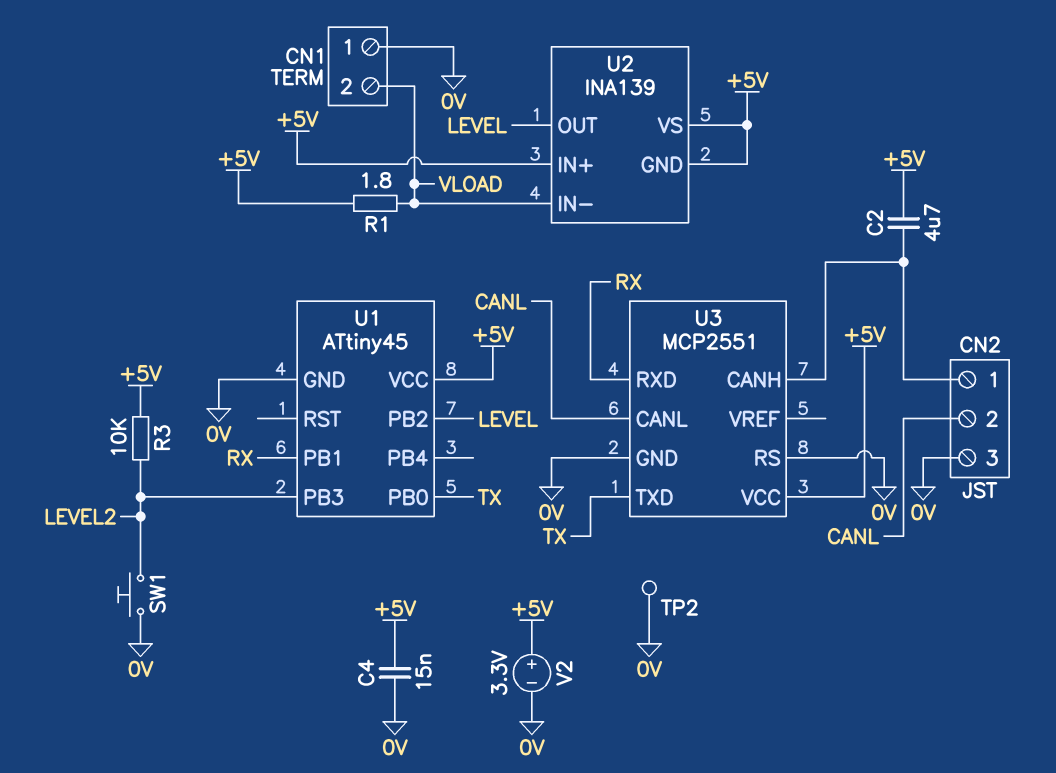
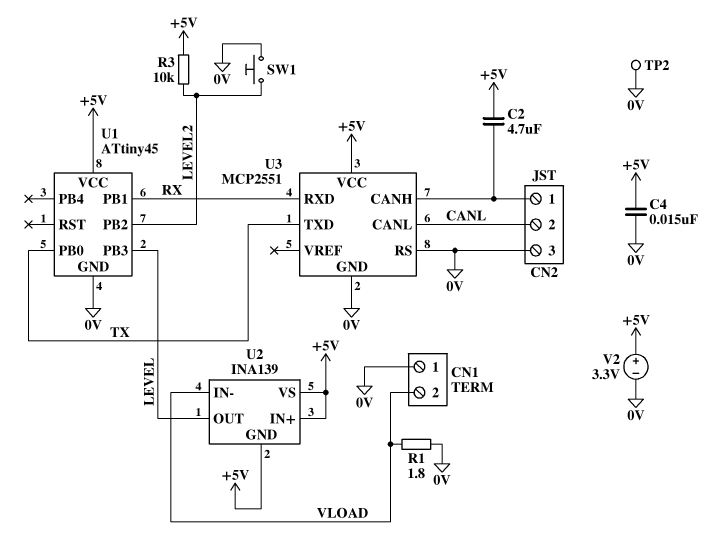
R1: 1.8 (+5V, VLOAD) -> 1.8 (0V, VLOAD)
U1 pin PB2: LEVEL -> LEVEL2
U1 pin PB3: LEVEL2 -> LEVEL

